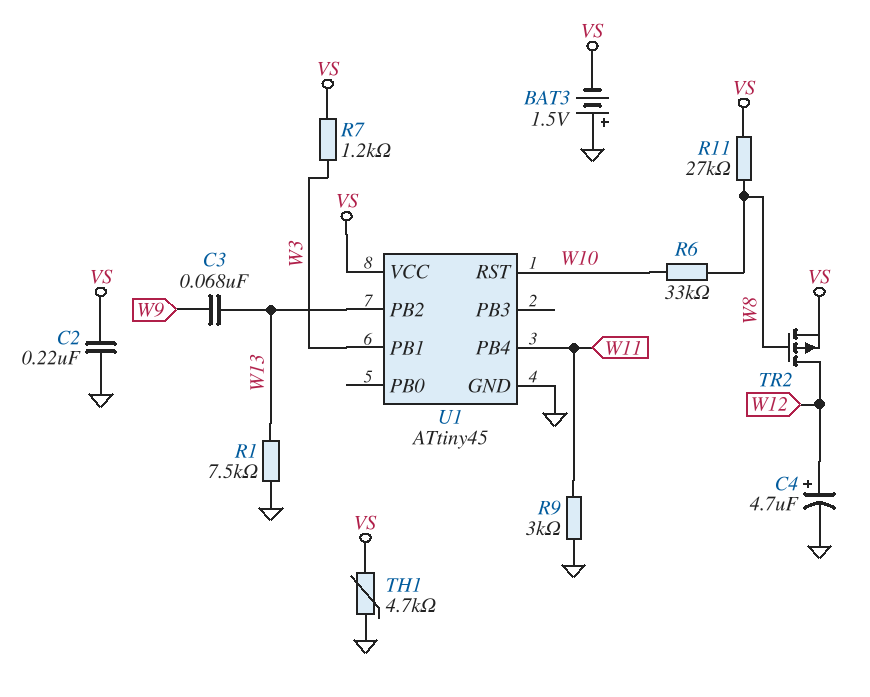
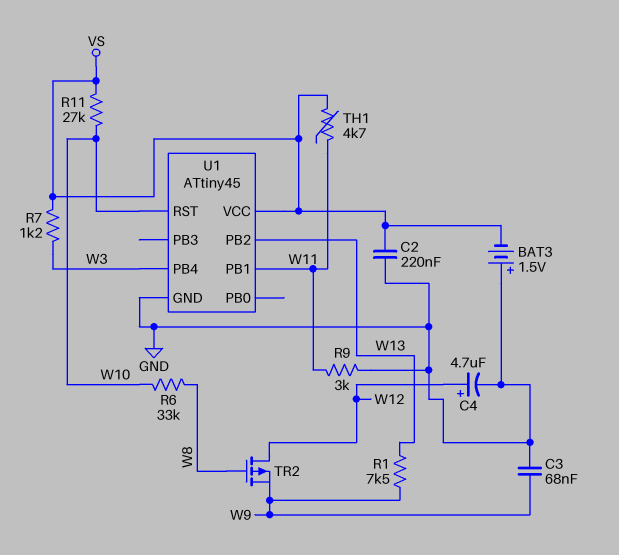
C3: 68nF (W9, W13) -> 68nF (GND, W9)
R1: 7.5k (GND, W13) -> 7.5k (W9, W13)
R11: 27k (VS, W8) -> 27k (VS, W10)
TH1: 4.7k (GND, VS) -> 4.7k (VS, W11)
TR2: PMOS (G W8, D W12, S VS) -> PMOS (G W8, D W12, S W9)
U1 pin PB1: W3 -> W11
U1 pin PB4: W11 -> W3

